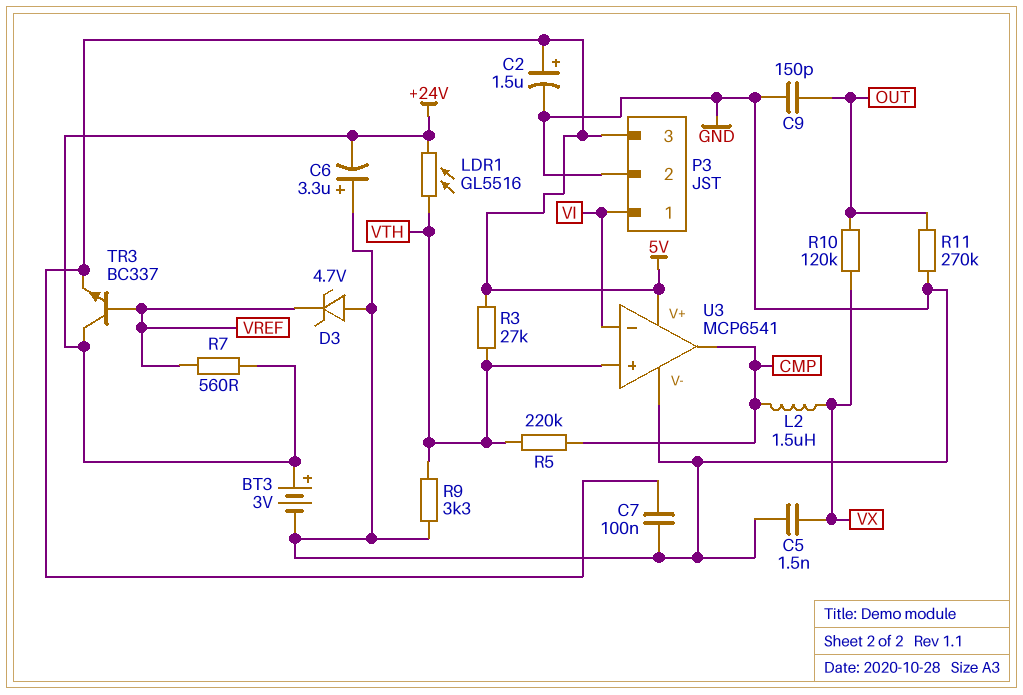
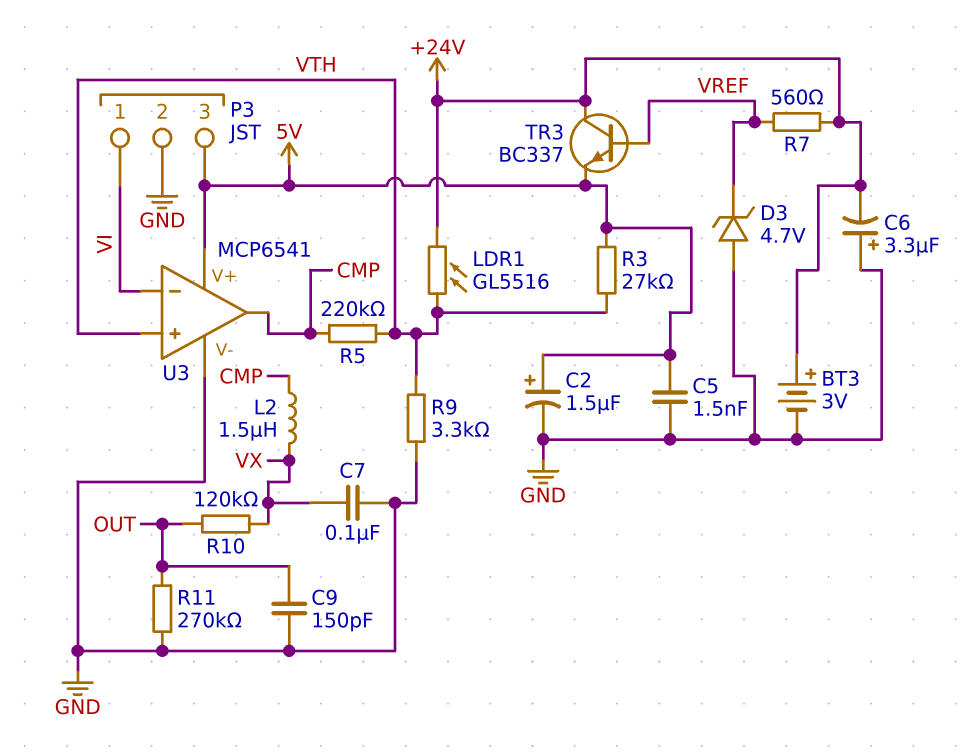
C5: 1.5nF (GND, VX) -> 1.5nF (5V, GND)
C7: 100nF (5V, GND) -> 100nF (GND, VX)

